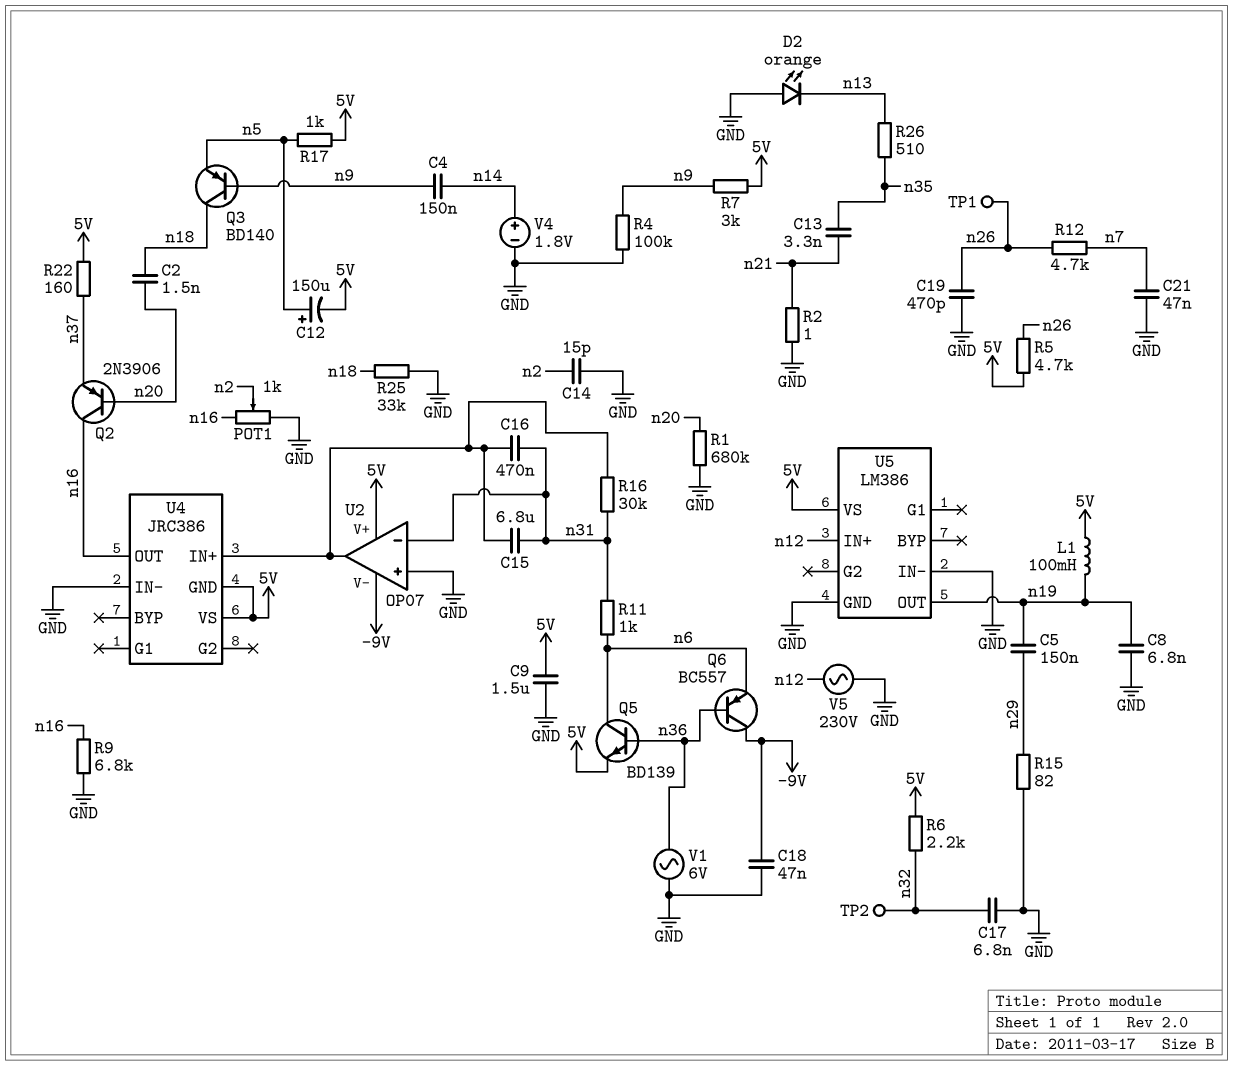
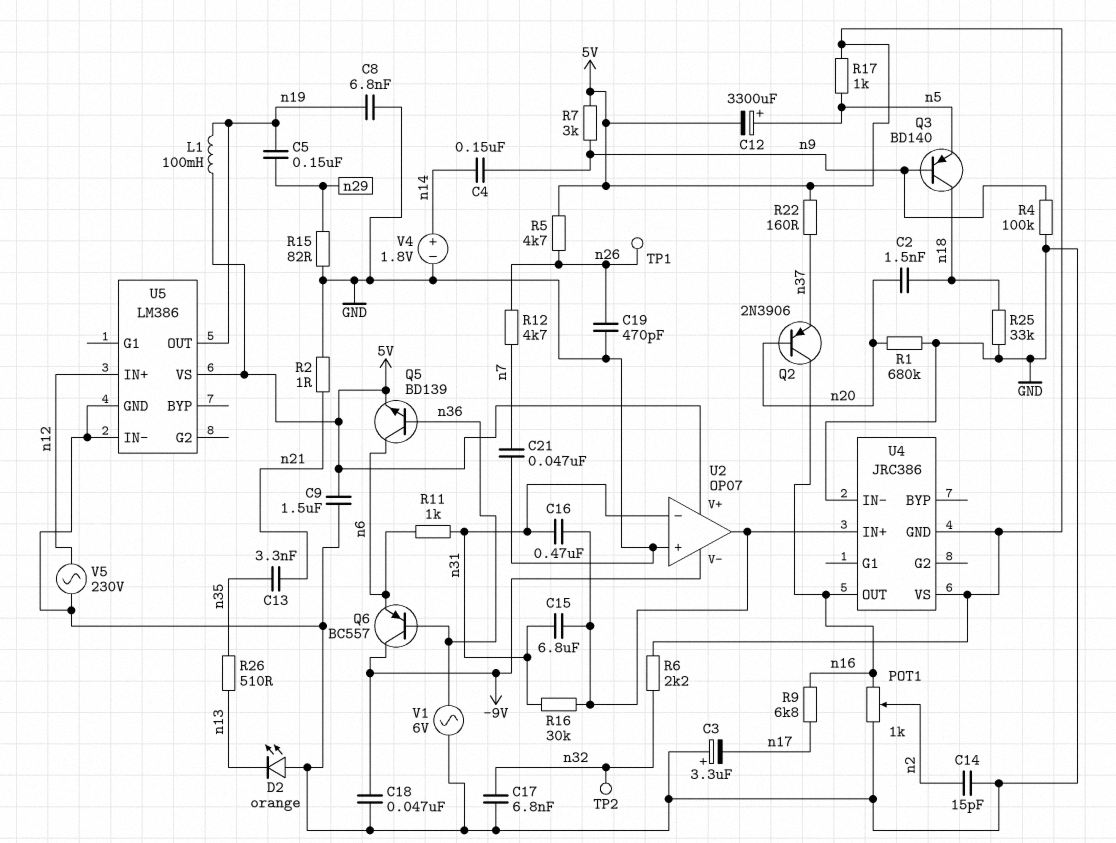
C3: none -> 3.3uF (plus GND, minus n17)
C12: 150uF (plus n5, minus 5V) -> 3300uF (plus n5, minus 5V)
R9: 6.8k (GND, n16) -> 6.8k (n16, n17)

